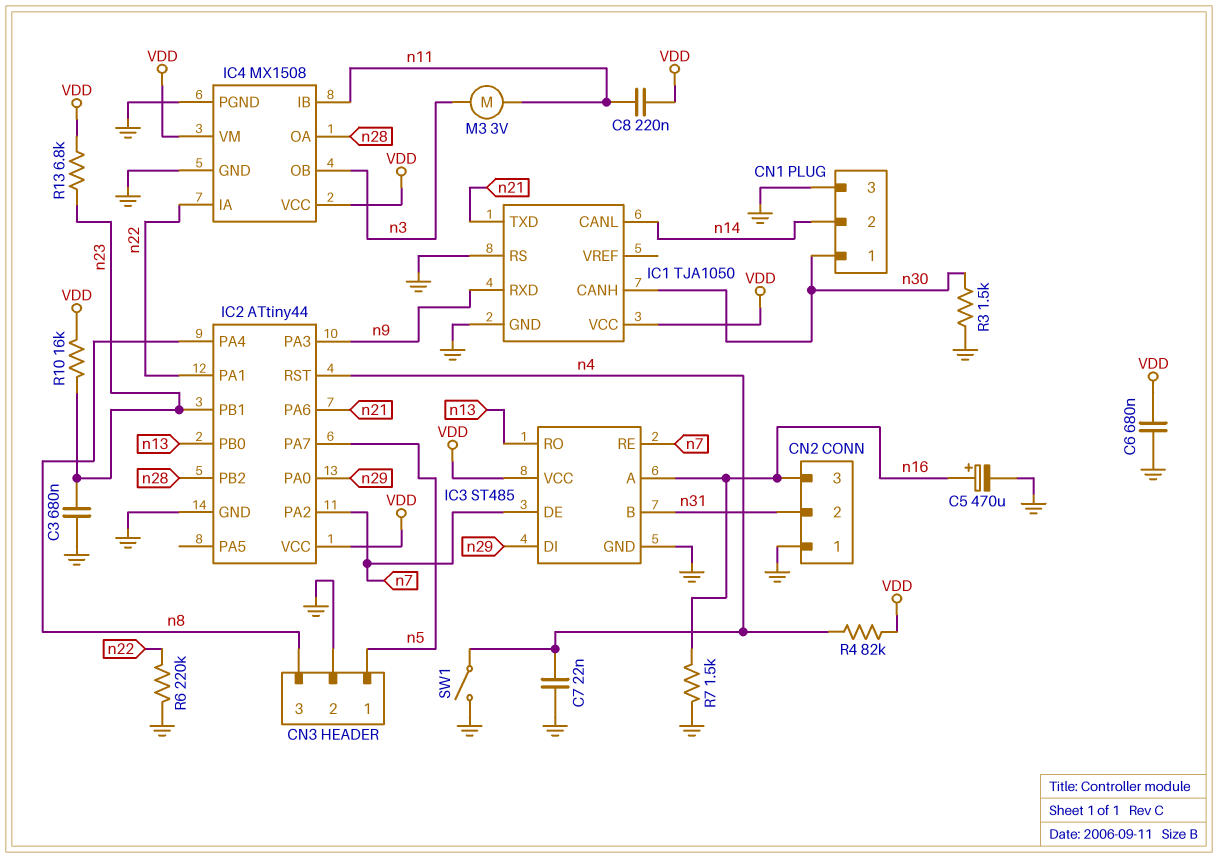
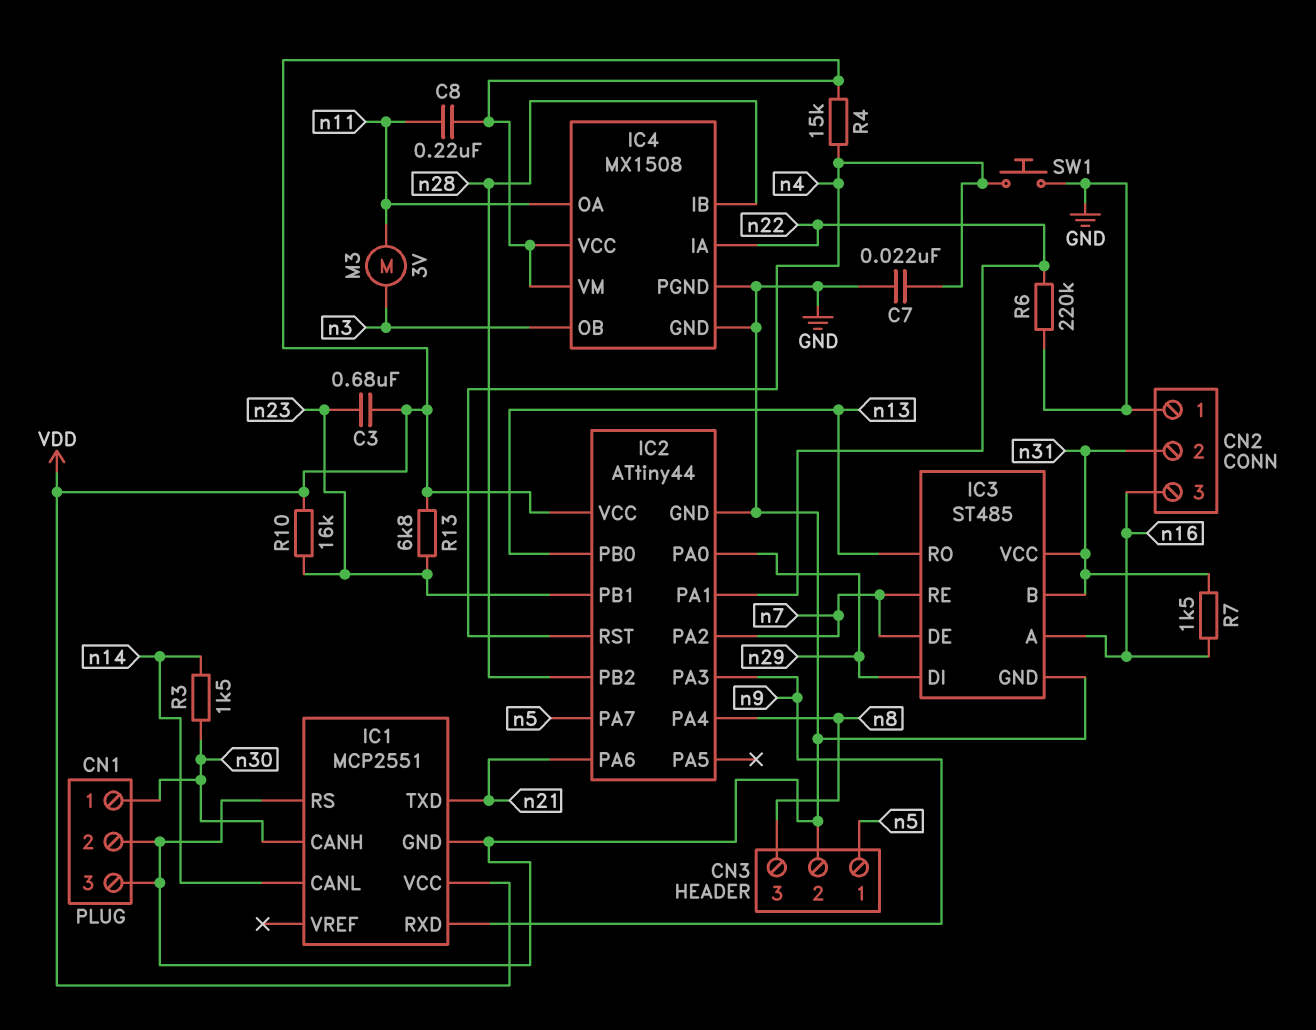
C3: 680nF (GND, n23) -> 680nF (VDD, n23)
C5: 470uF (plus n16, minus GND) -> none
C6: 680nF (GND, VDD) -> none
CN1 pin 2: n14 -> GND
IC1: TJA1050 -> MCP2551
IC3 pin VCC: VDD -> n31
IC4 pin IB: n11 -> n28
IC4 pin OA: n28 -> n11
R3: 1.5k (GND, n30) -> 1.5k (n14, n30)
R4: 82k (VDD, n4) -> 15k (VDD, n4)
R7: 1.5k (GND, n16) -> 1.5k (n16, n31)
SW1: switch (GND, n4) -> button (GND, n4)

